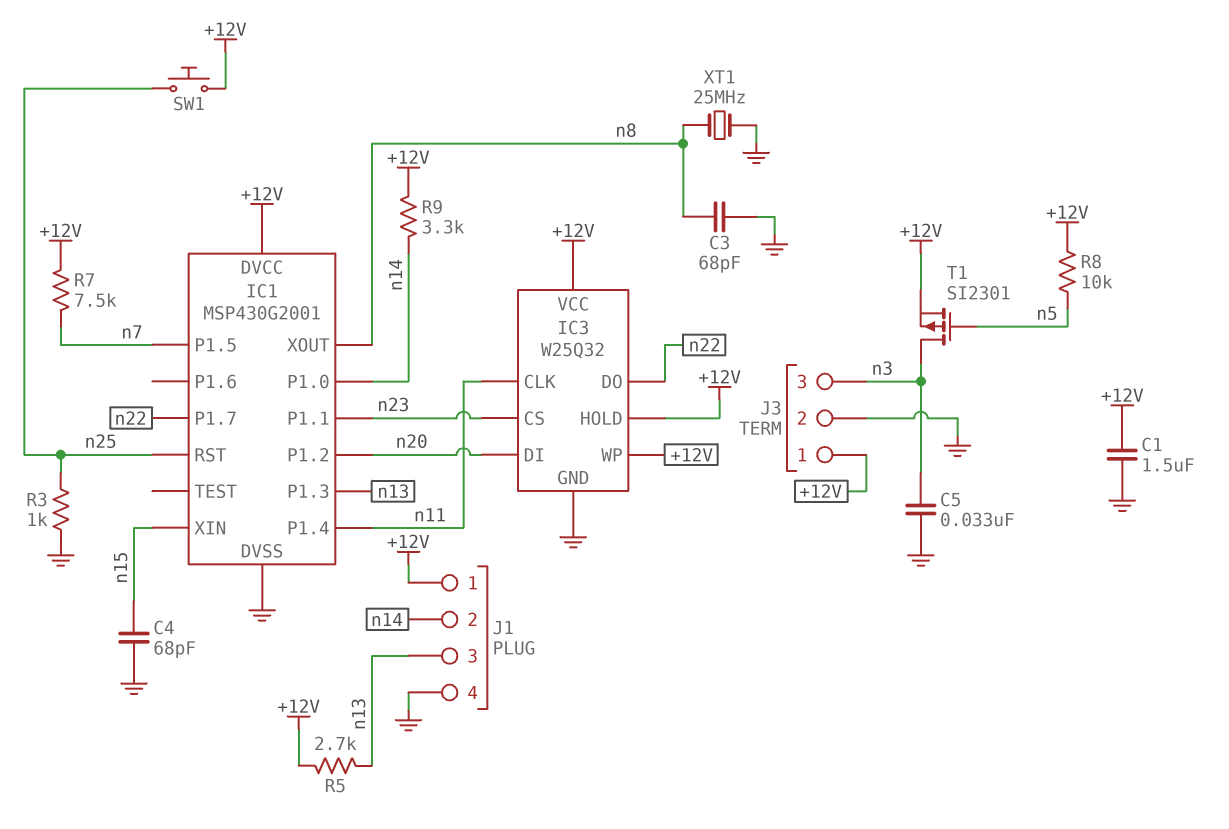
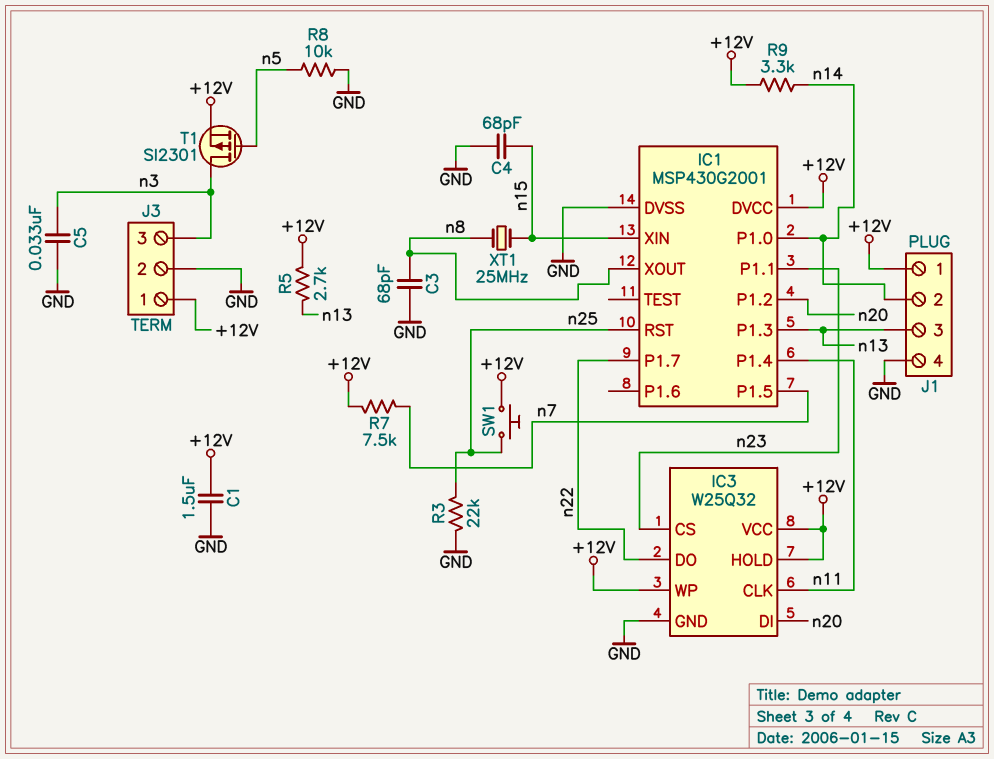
R3: 1k (GND, n25) -> 22k (GND, n25)
R8: 10k (+12V, n5) -> 10k (GND, n5)
XT1: 25MHz (GND, n8) -> 25MHz (n8, n15)

